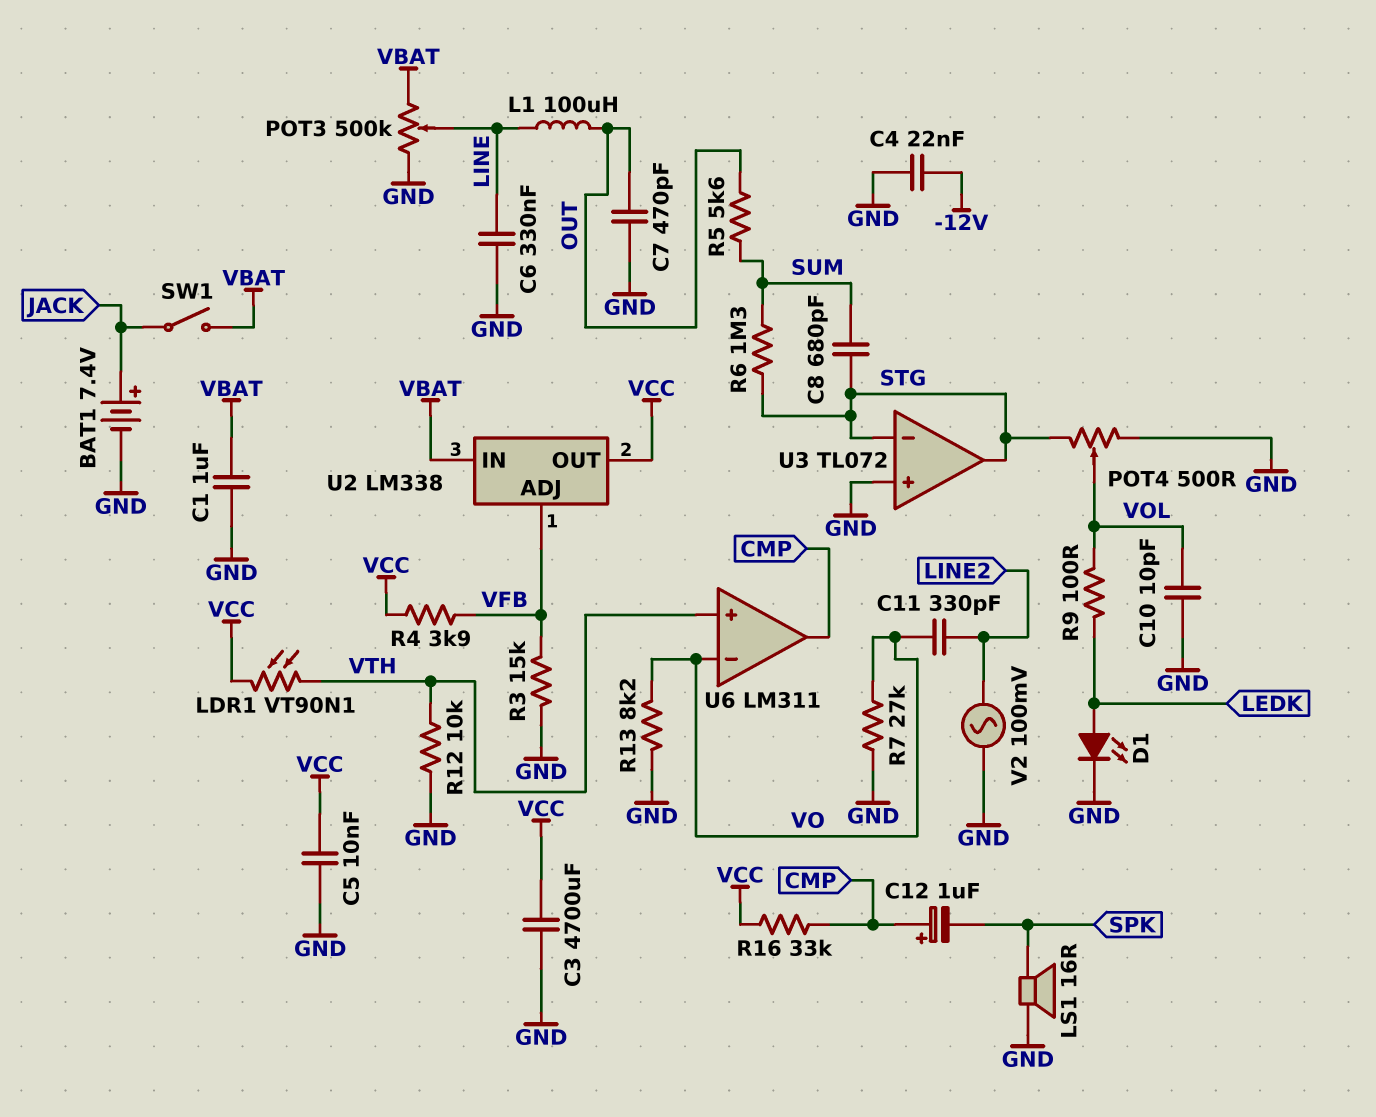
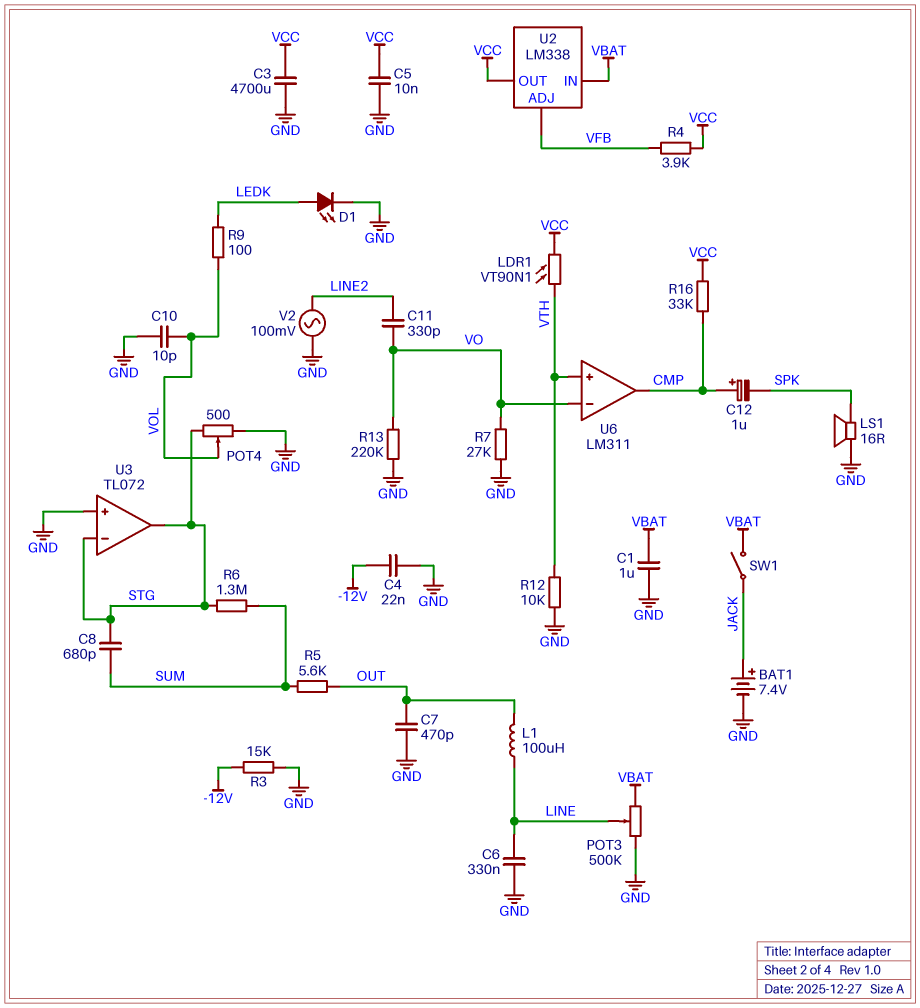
R3: 15k (GND, VFB) -> 15k (-12V, GND)
R13: 8.2k (GND, VO) -> 220k (GND, VO)

